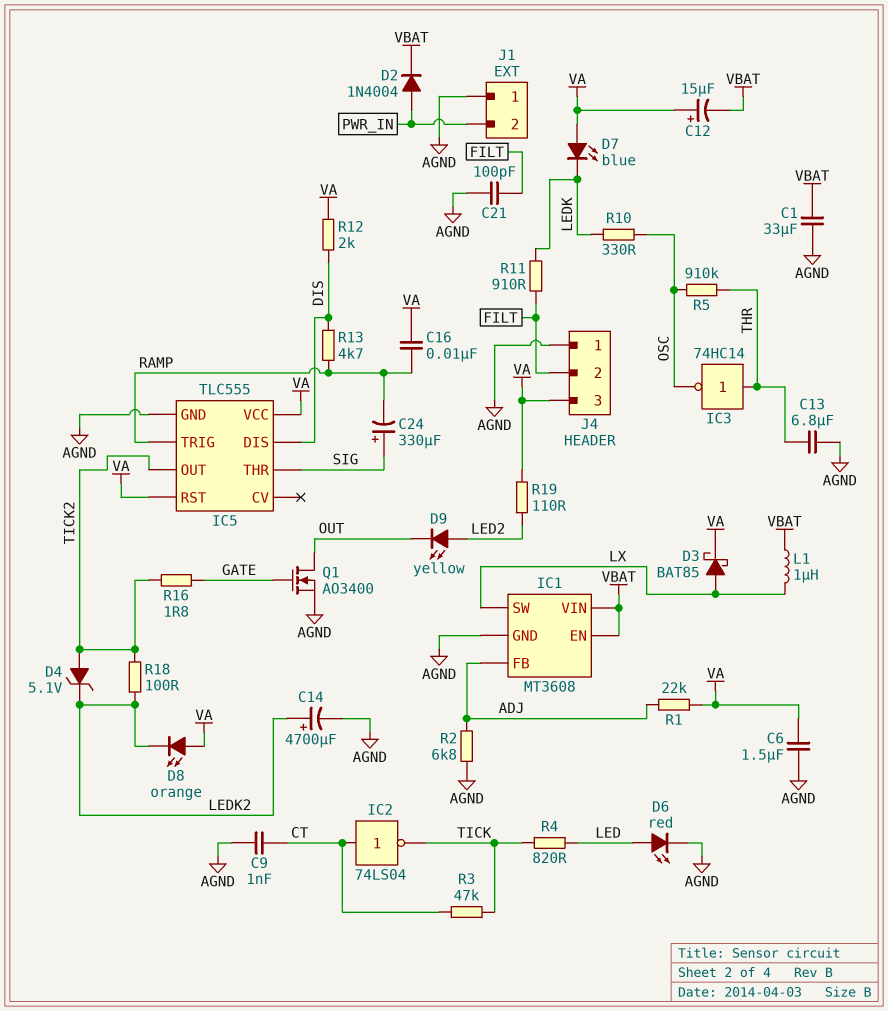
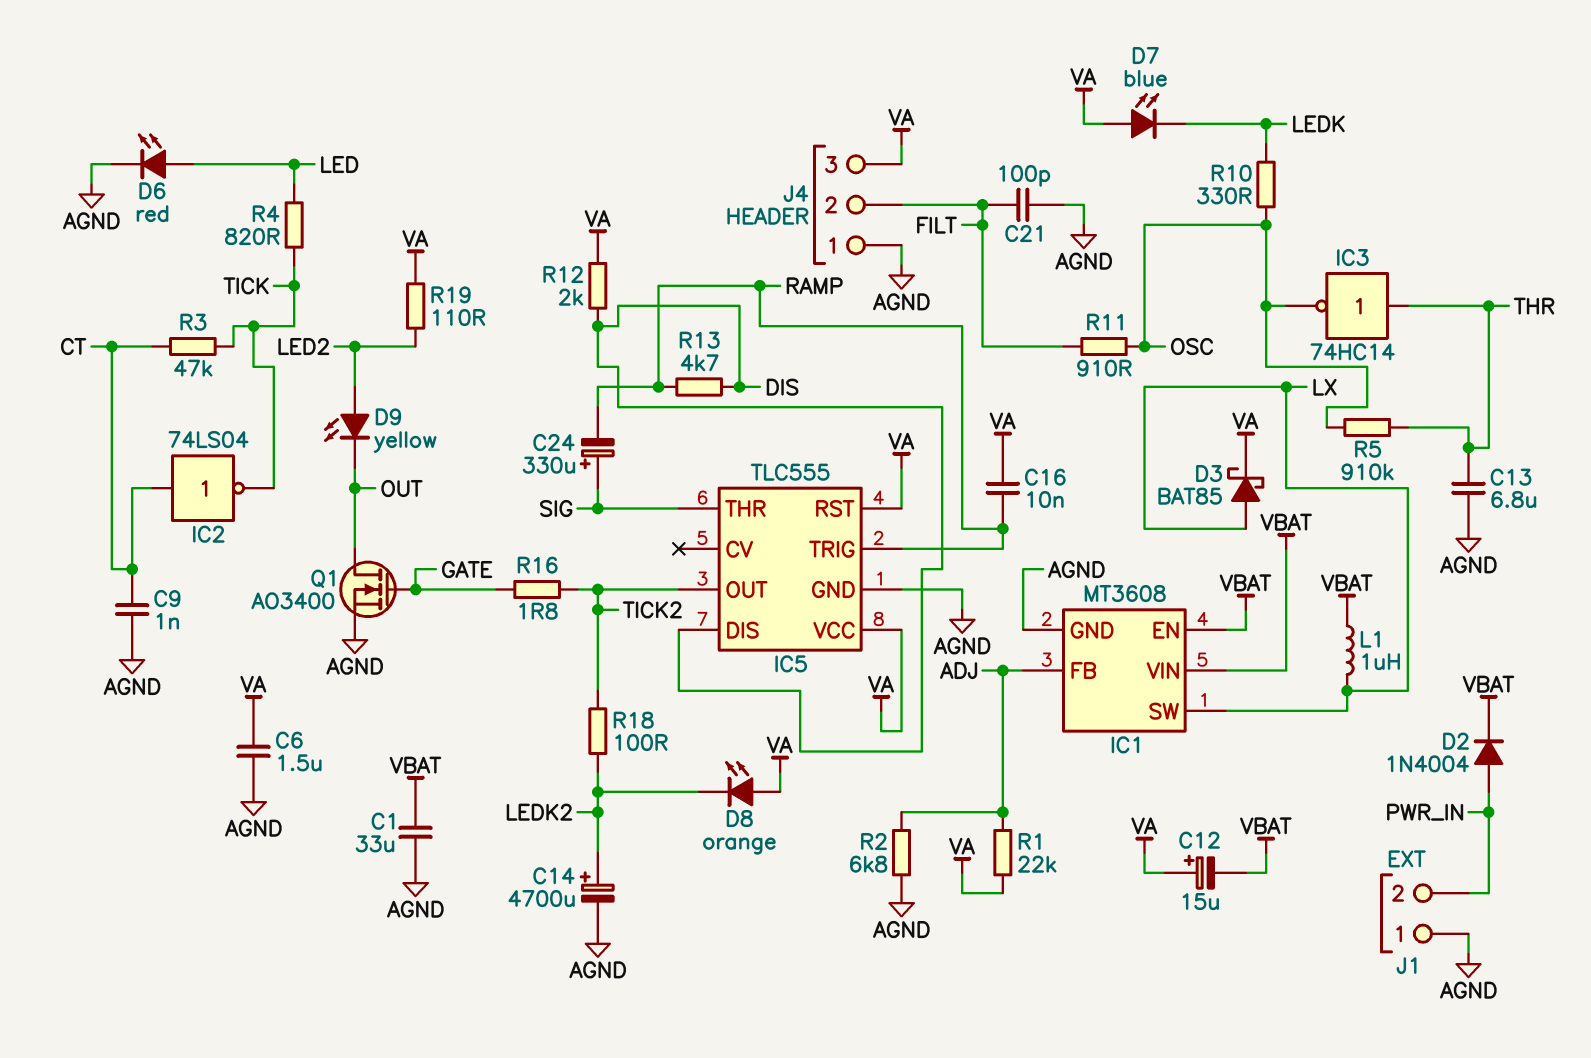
D4: zener 5.1V (A TICK2, K LEDK2) -> none
R11: 910 (FILT, LEDK) -> 910 (FILT, OSC)

